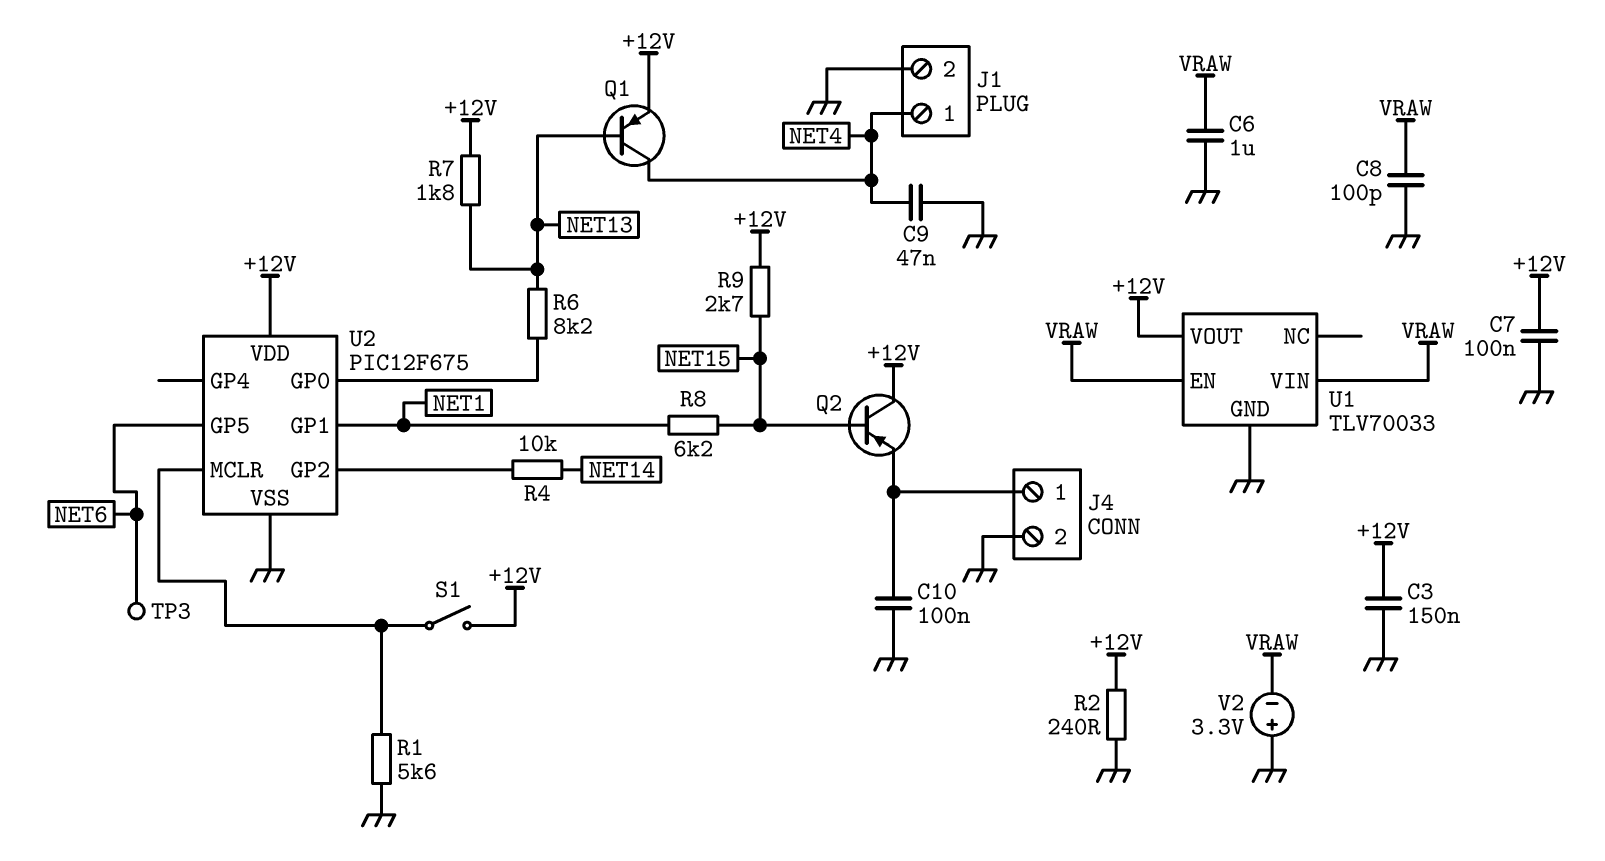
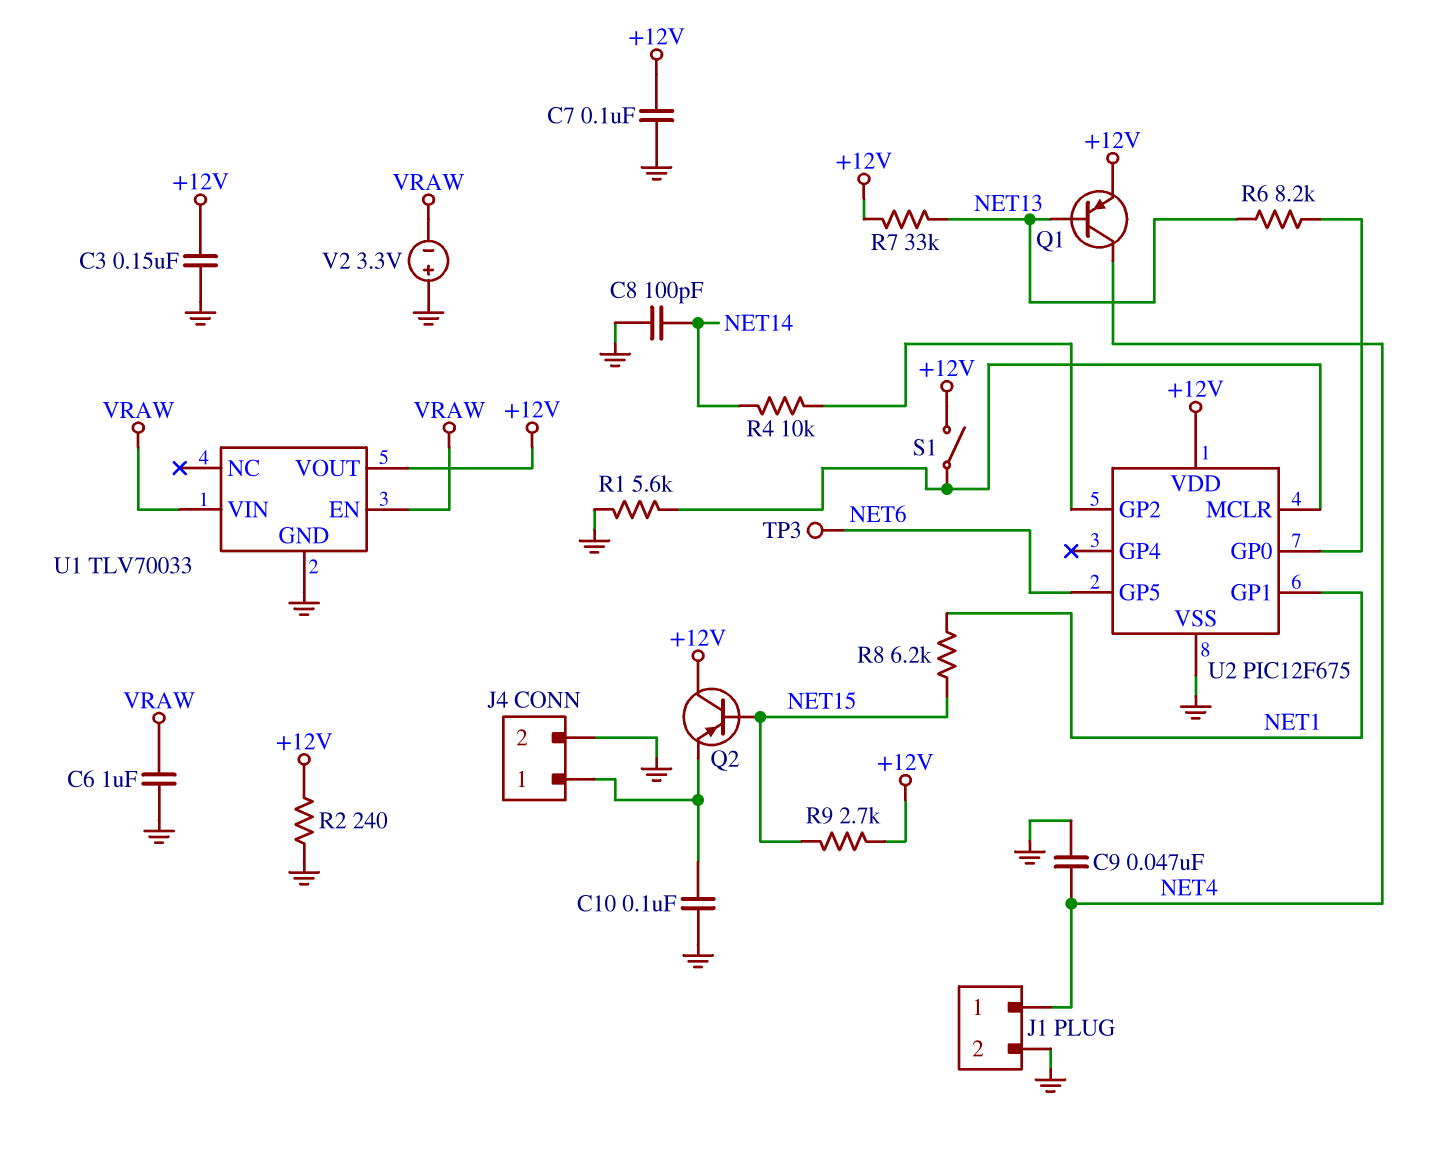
C8: 100pF (GND, VRAW) -> 100pF (GND, NET14)
R7: 1.8k (+12V, NET13) -> 33k (+12V, NET13)

